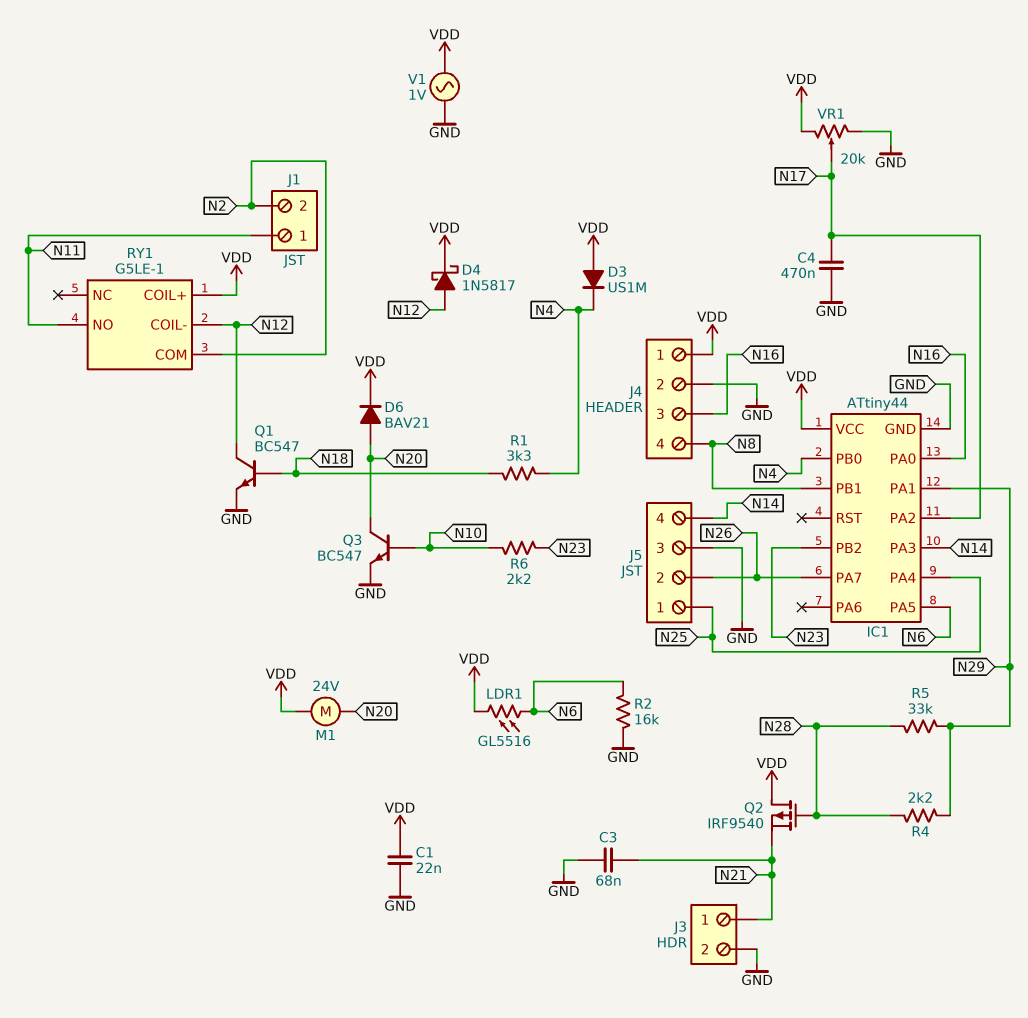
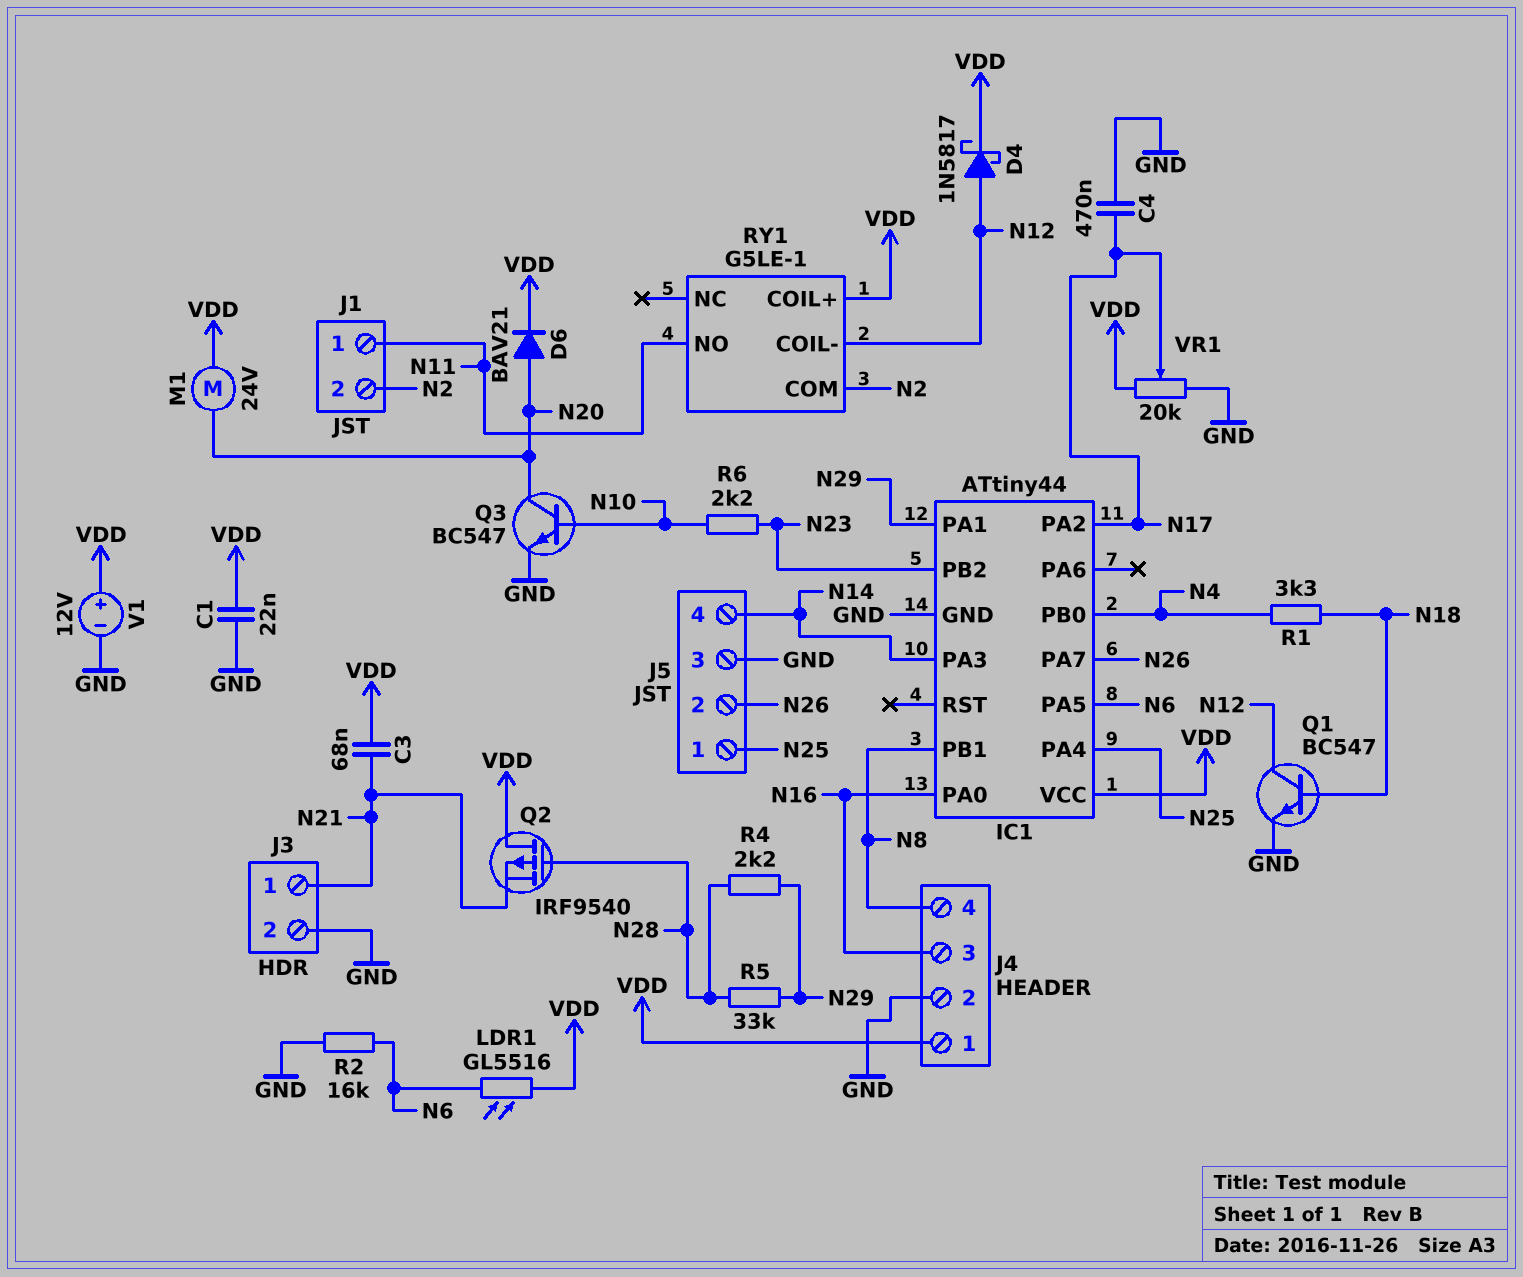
C3: 68nF (GND, N21) -> 68nF (N21, VDD)
D3: diode US1M (A VDD, K N4) -> none
V1: AC 1V (GND, VDD) -> 12V (plus VDD, minus GND)

